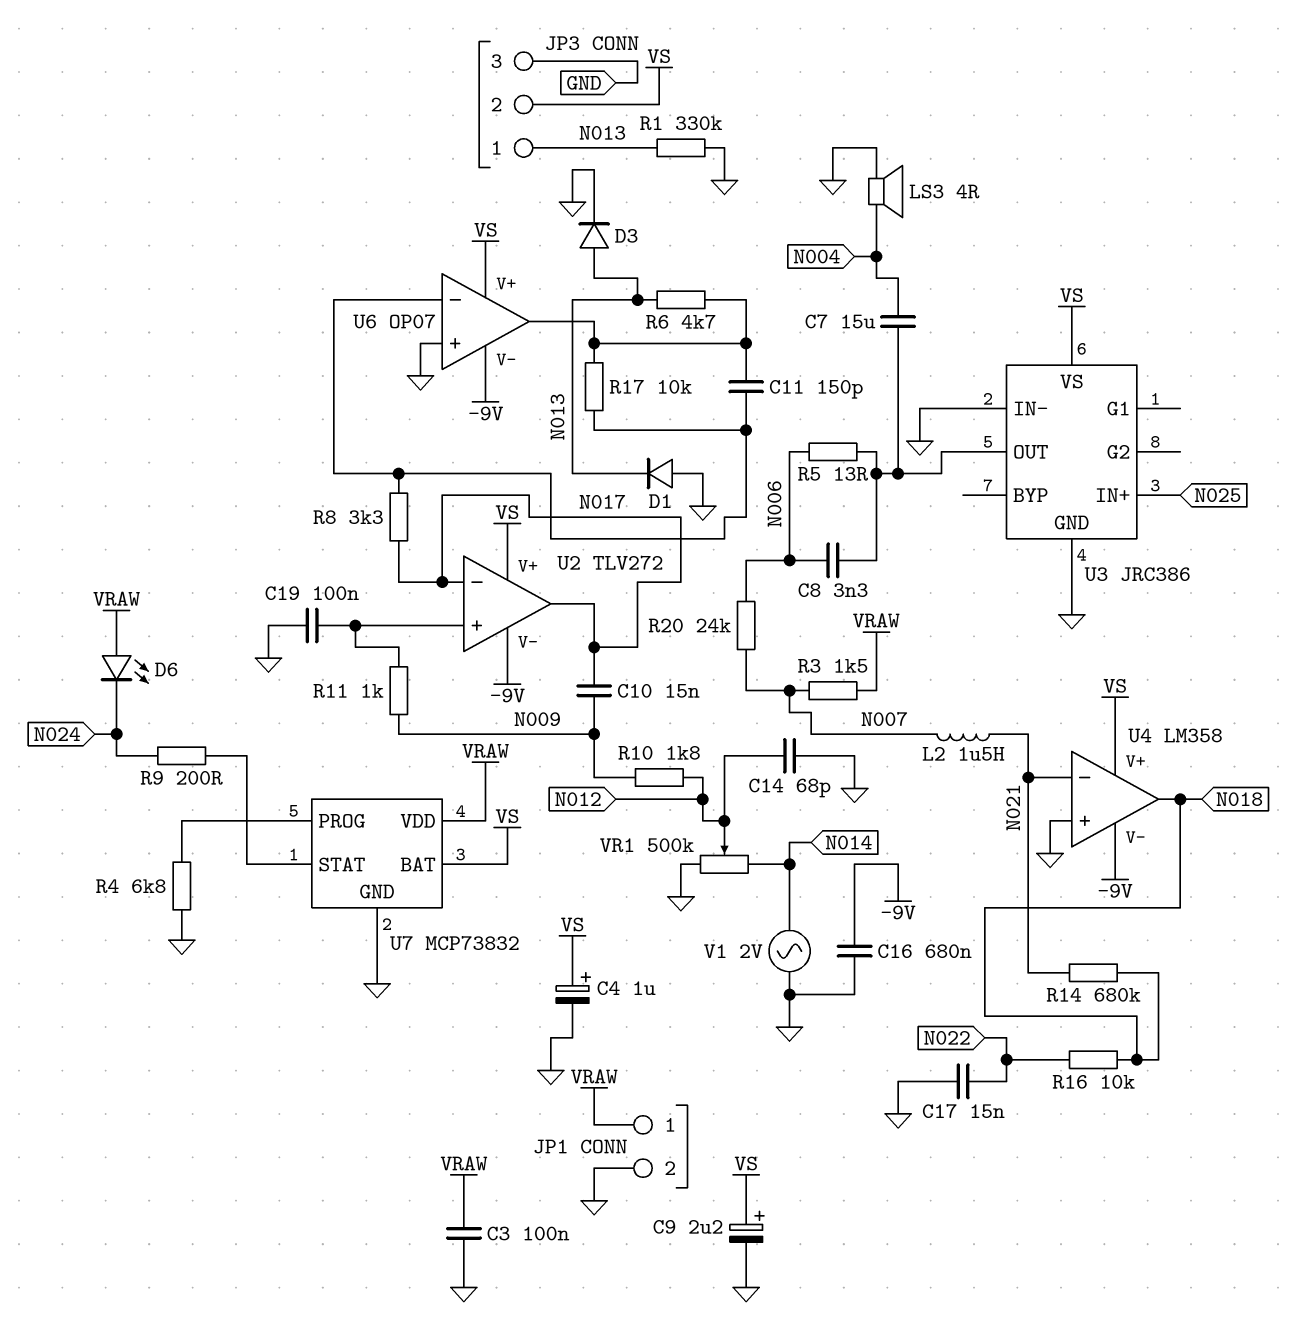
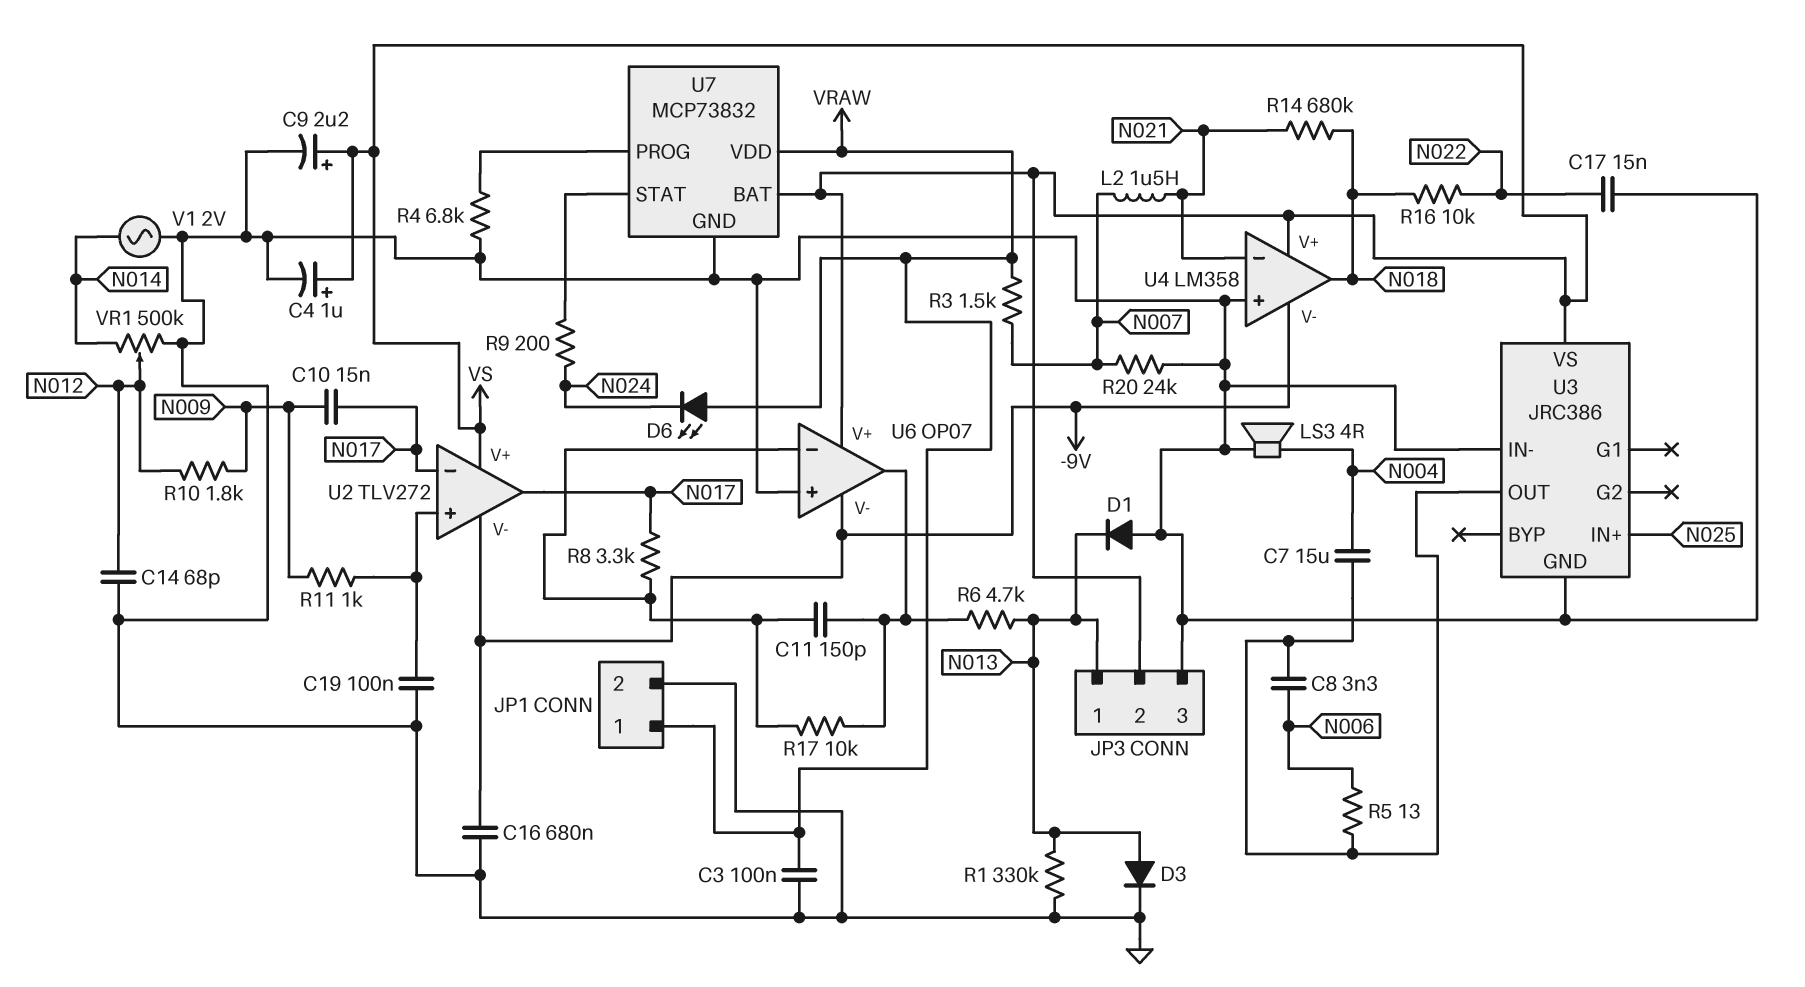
R20: 24k (N006, N007) -> 24k (GND, N007)

